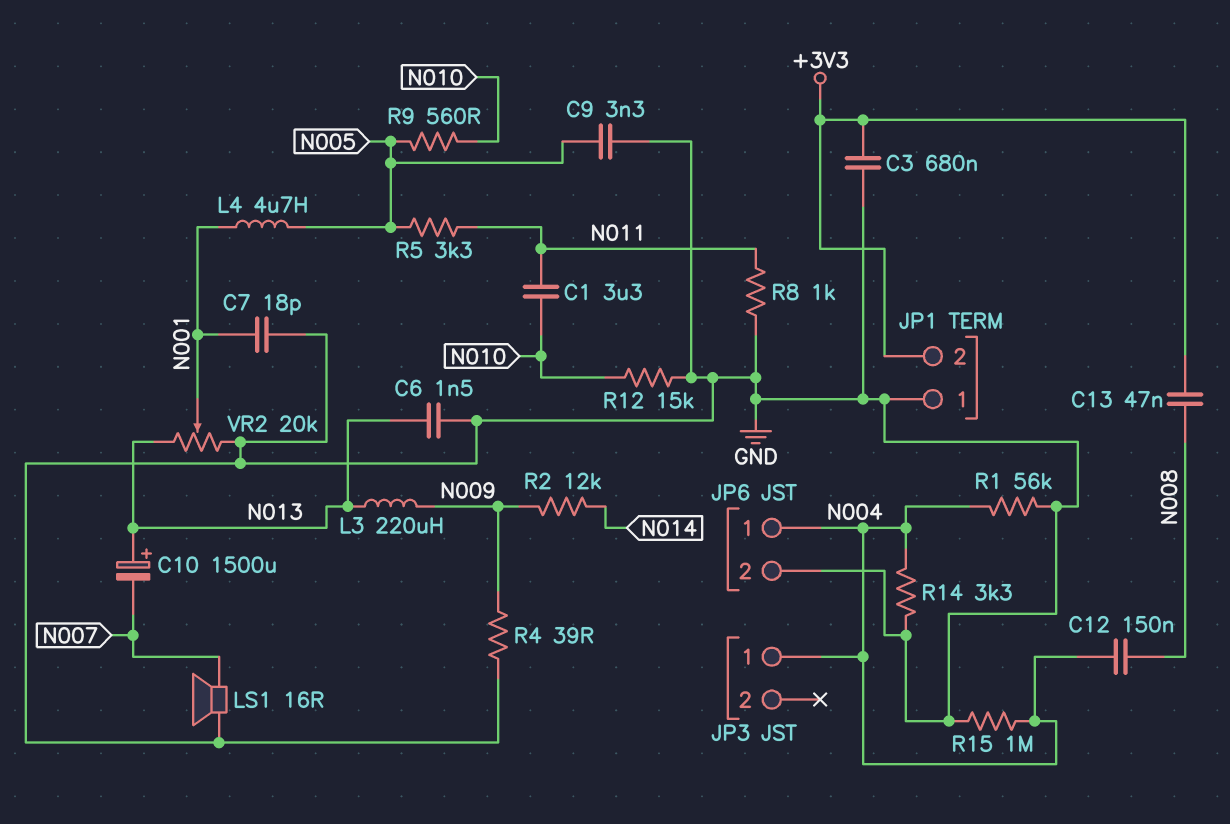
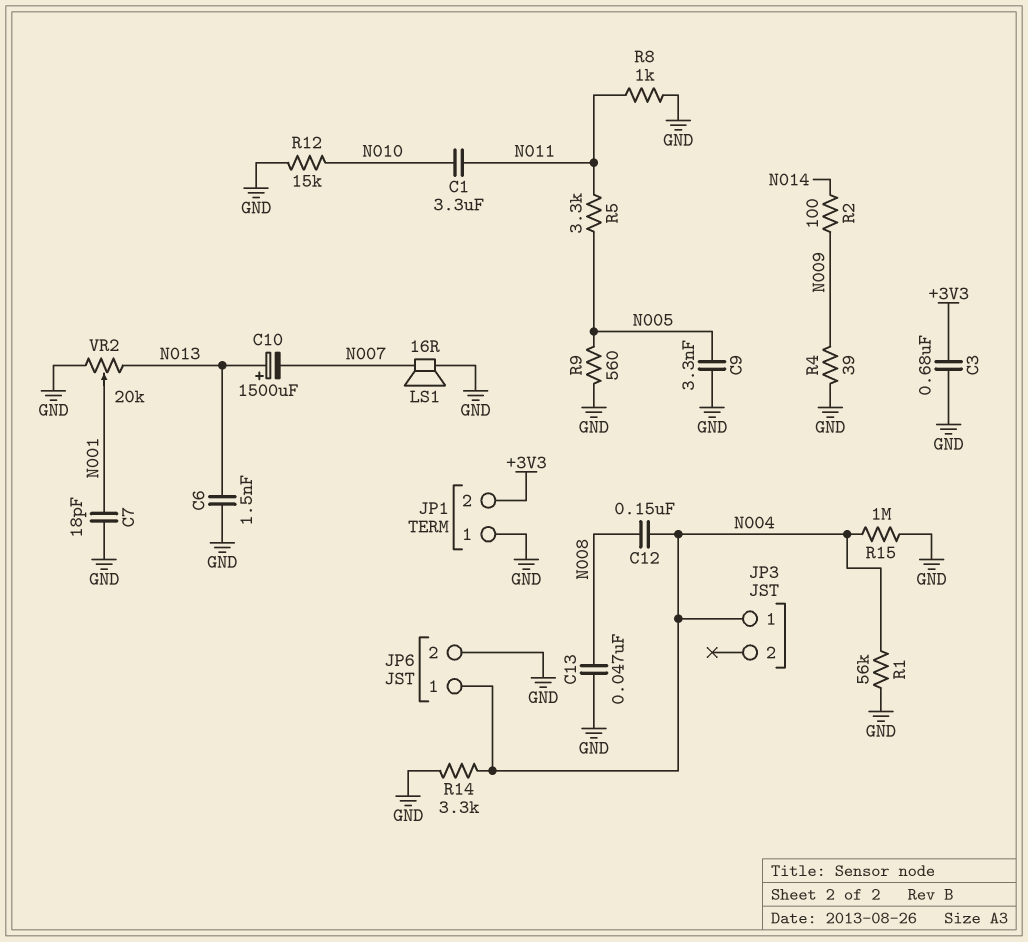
C13: 47nF (+3V3, N008) -> 47nF (GND, N008)
L3: 220uH (N009, N013) -> none
L4: 4.7uH (N001, N005) -> none
R2: 12k (N009, N014) -> 100 (N009, N014)
R9: 560 (N005, N010) -> 560 (GND, N005)

